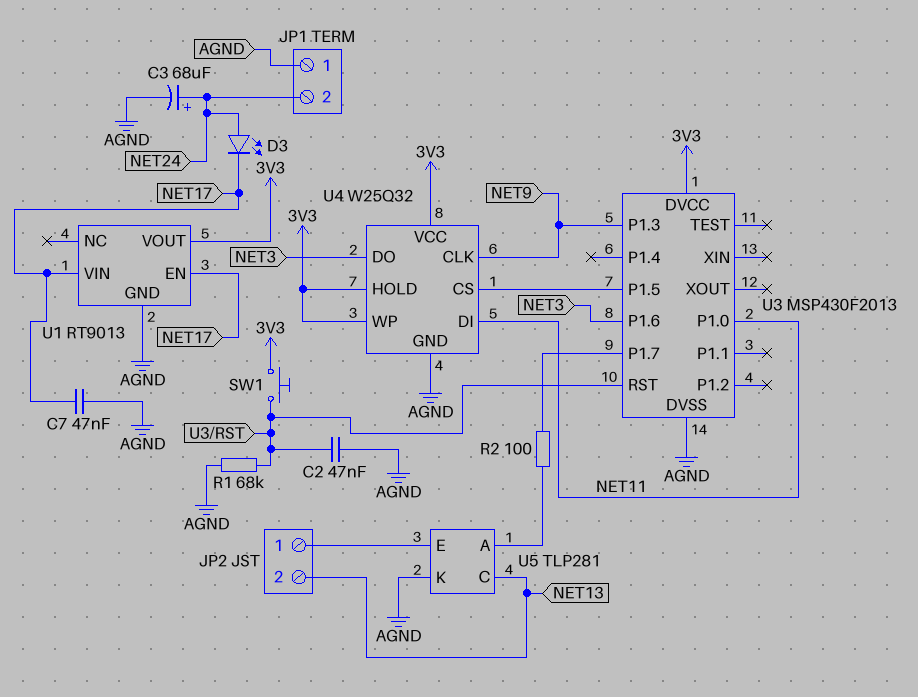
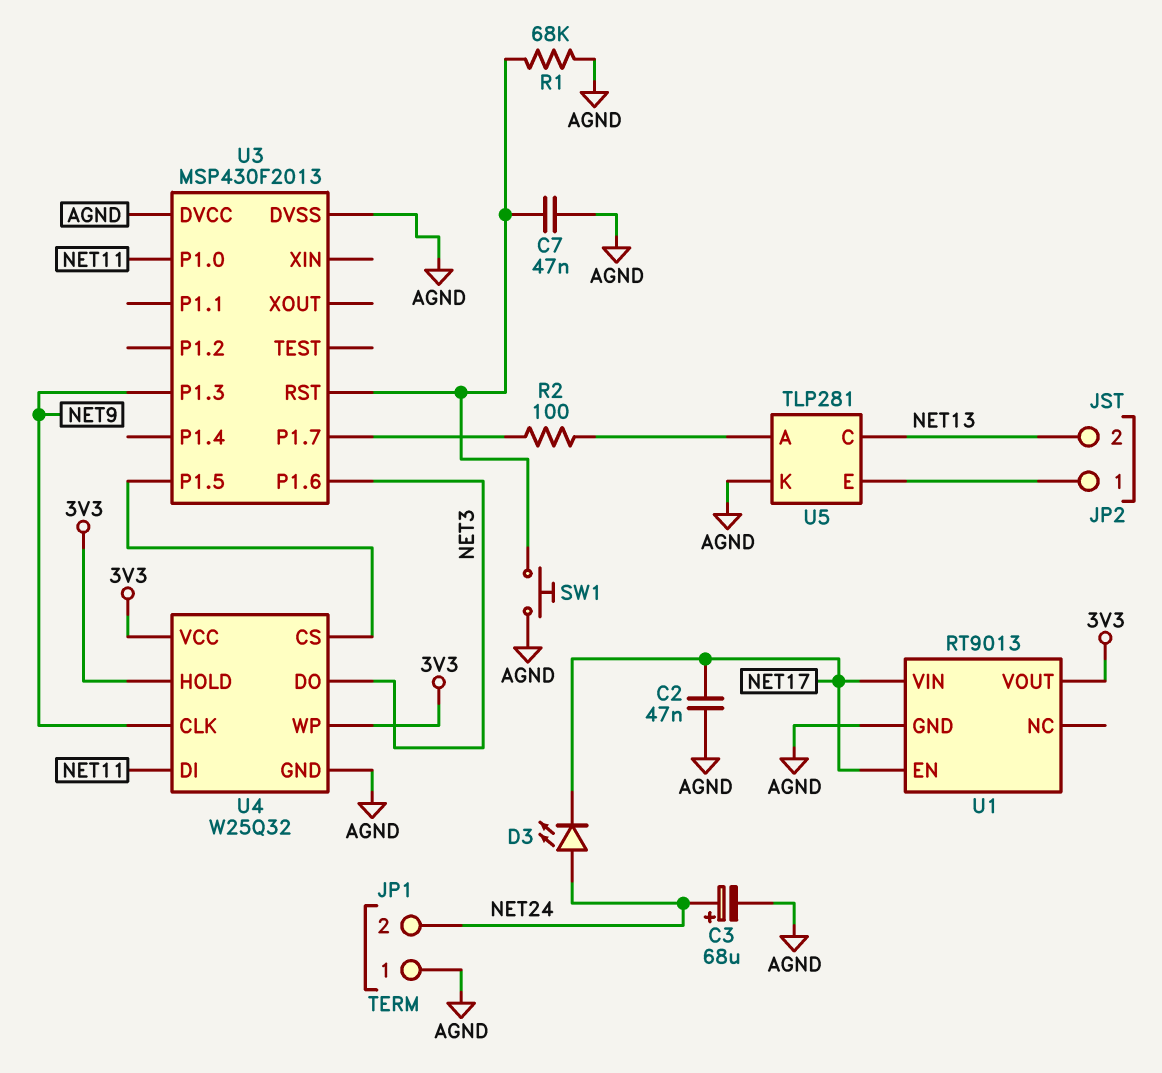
C2: 47nF (AGND, U3/RST) -> 47nF (AGND, NET17)
C7: 47nF (AGND, NET17) -> 47nF (AGND, U3/RST)
SW1: button (3V3, U3/RST) -> button (AGND, U3/RST)
U3 pin DVCC: 3V3 -> AGND

